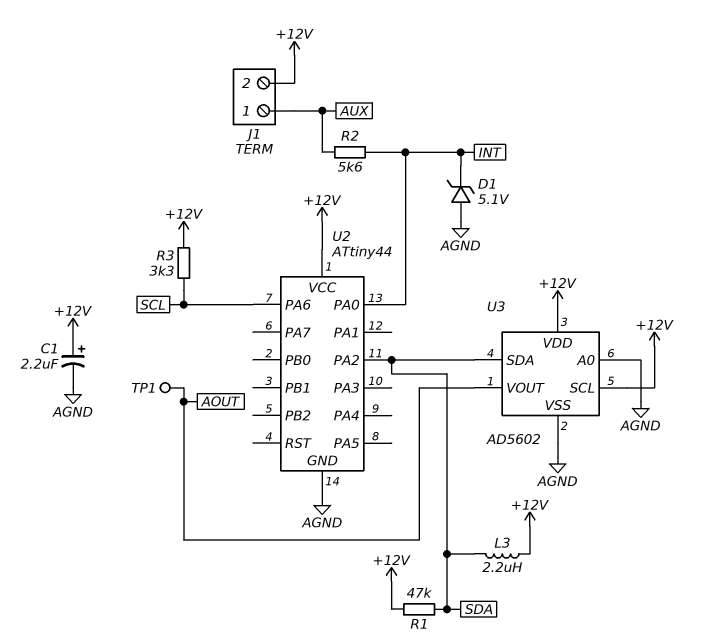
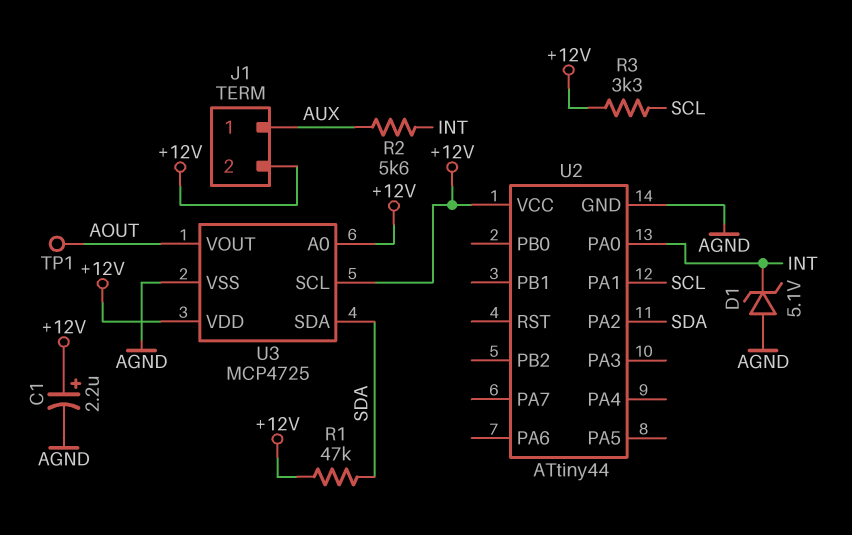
L3: 2.2uH (+12V, SDA) -> none
U2 pin PA1: none -> SCL
U2 pin PA6: SCL -> none
U3: AD5602 -> MCP4725
U3 pin A0: AGND -> +12V

